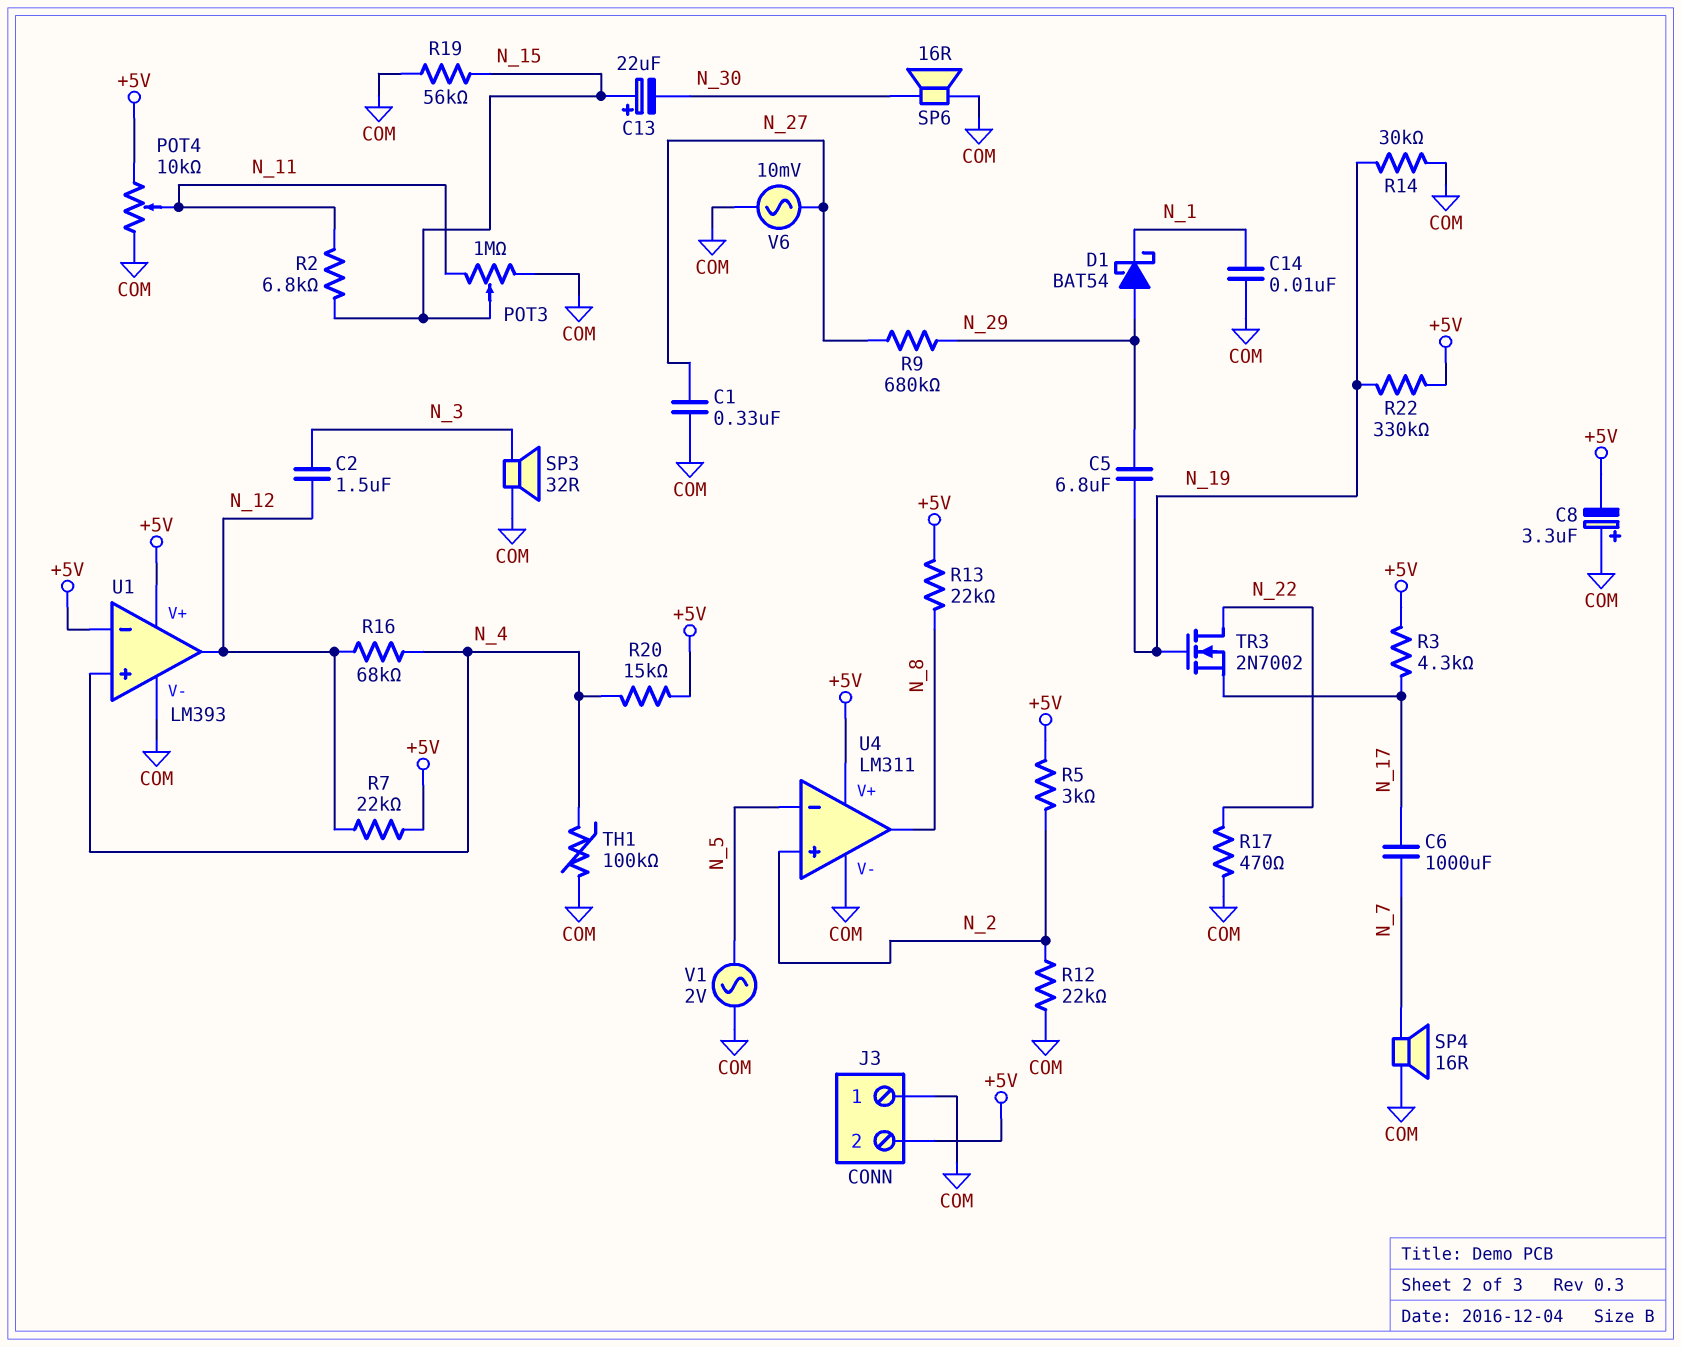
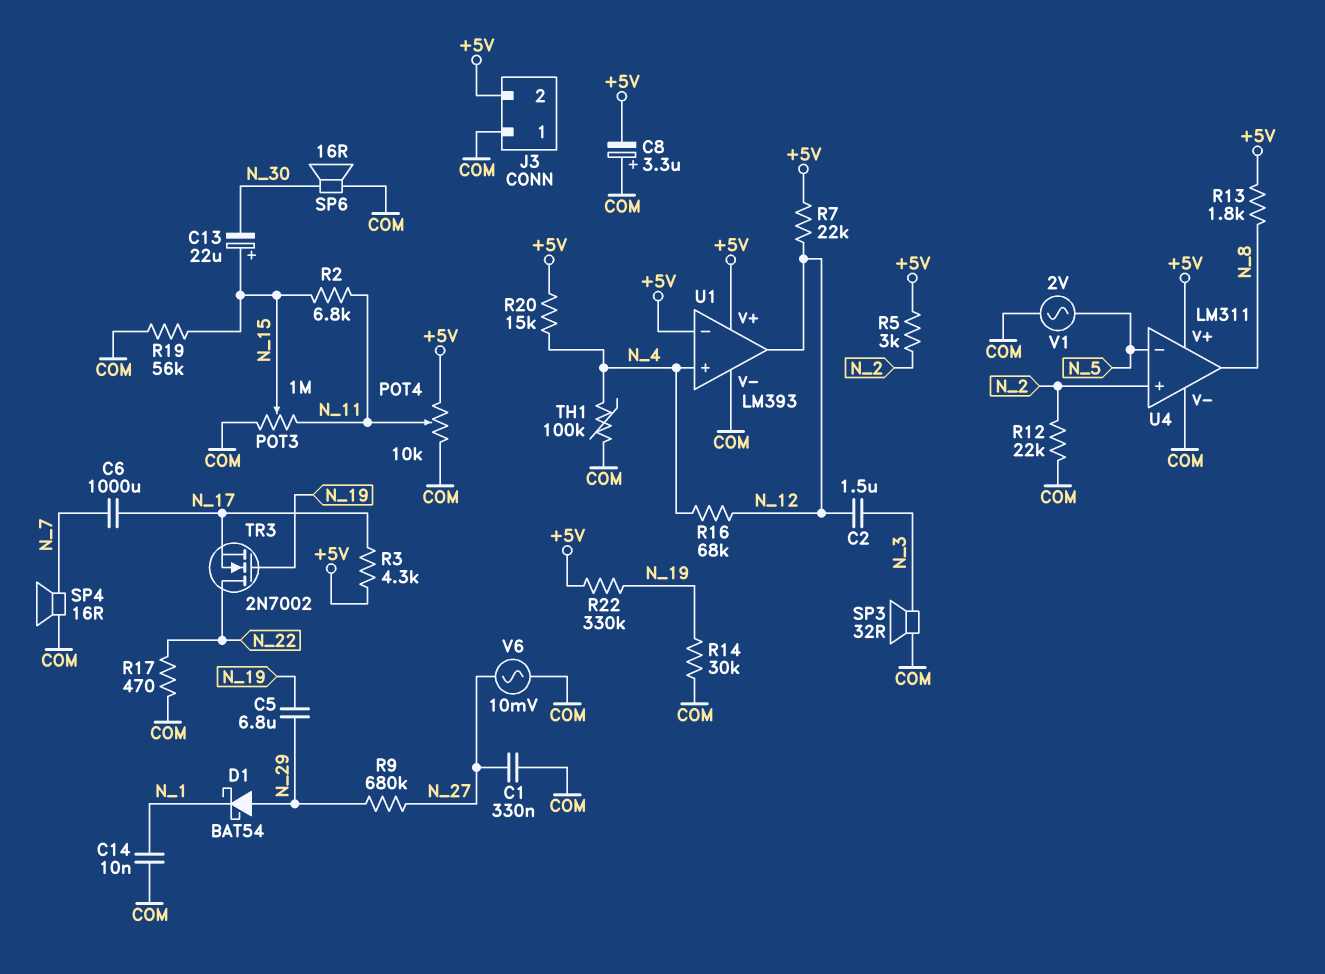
R13: 22k (+5V, N_8) -> 1.8k (+5V, N_8)

